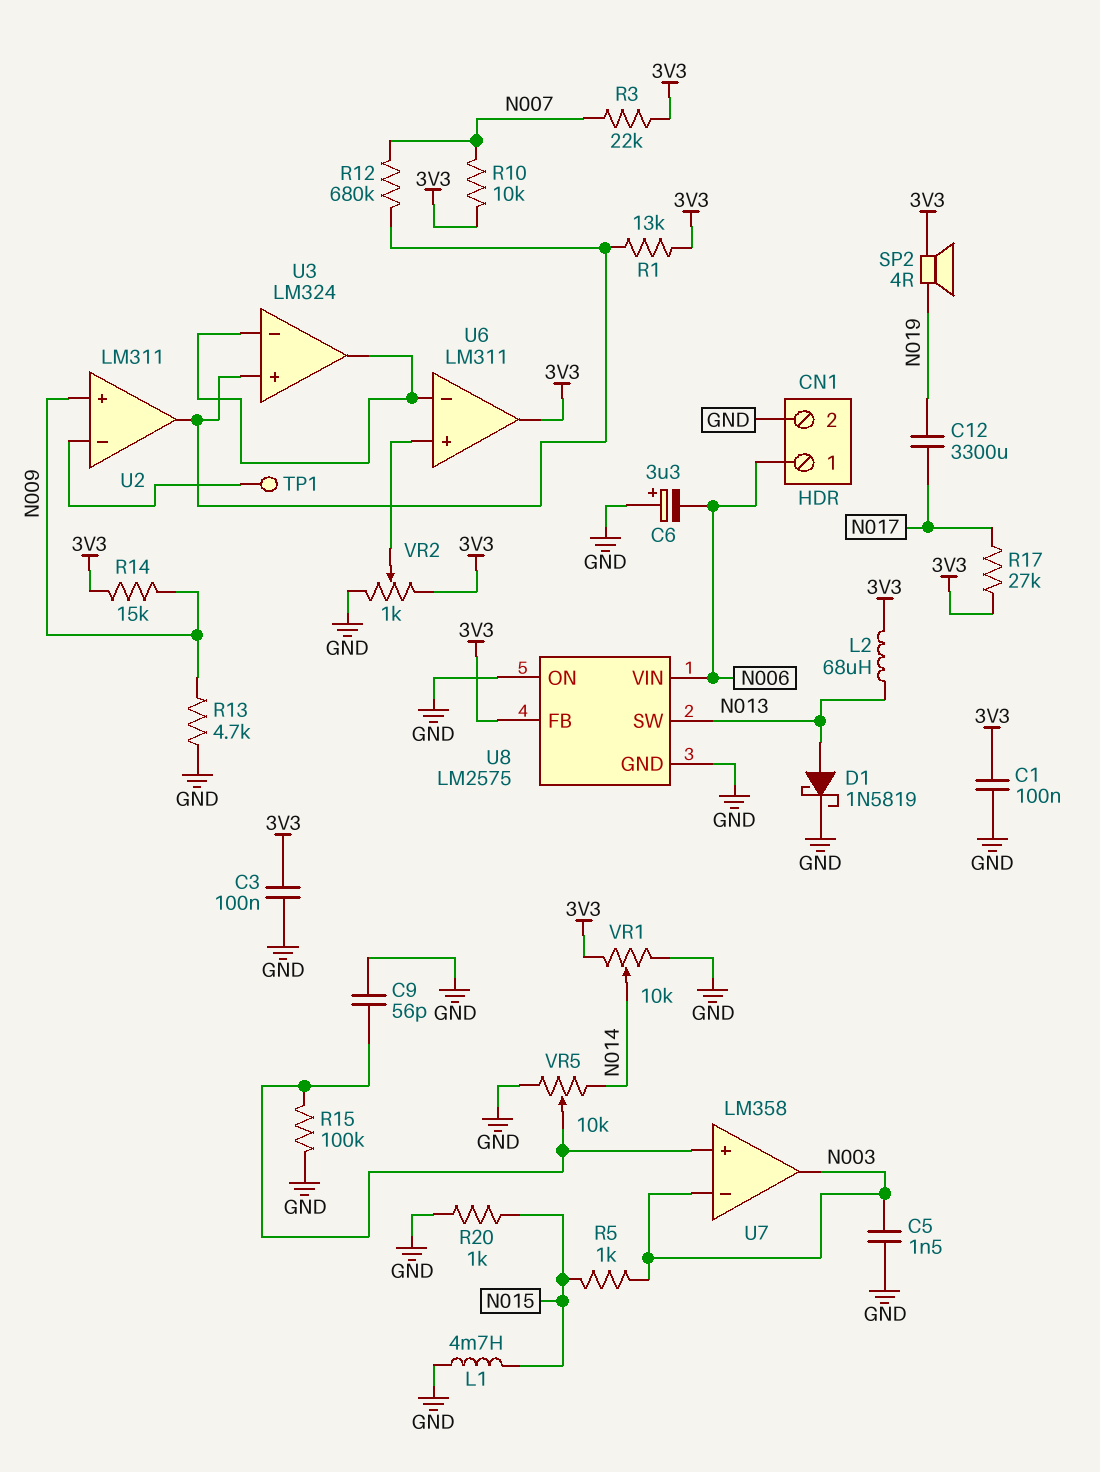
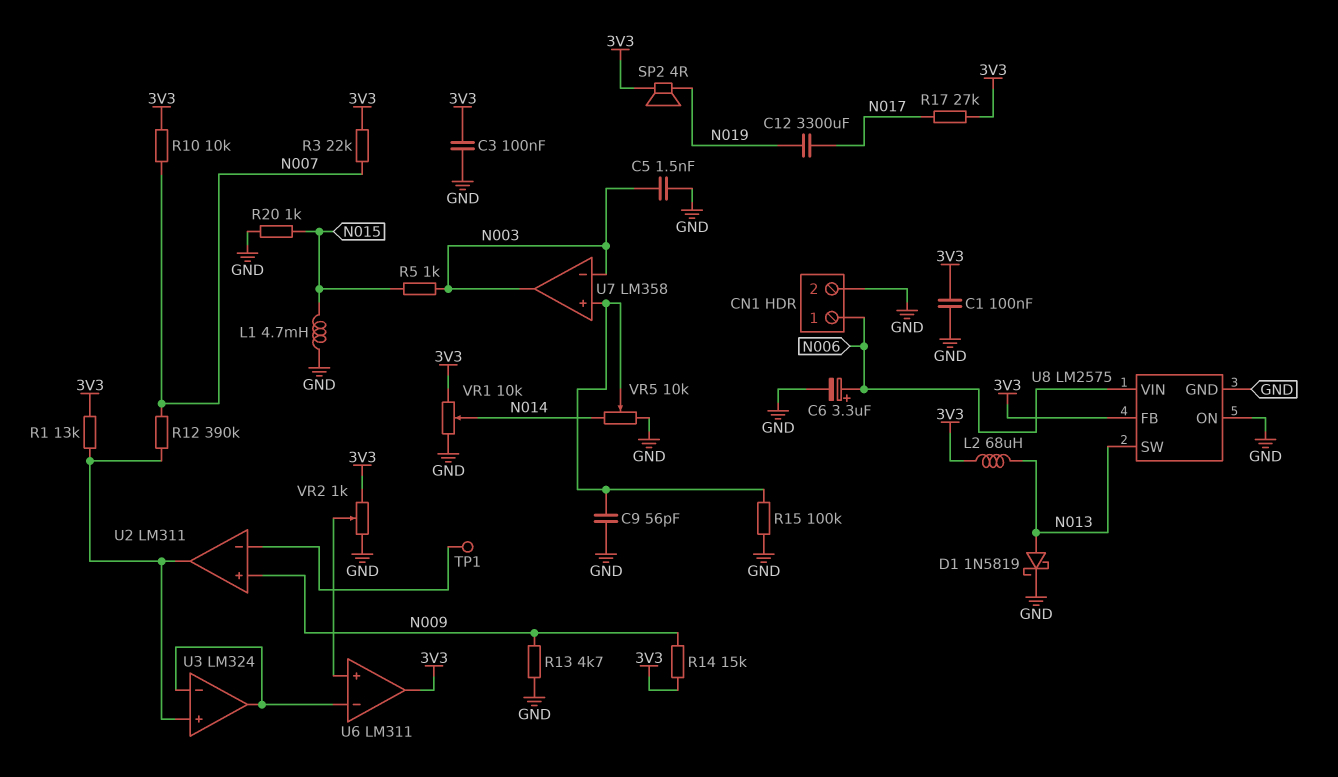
C6: 3.3uF (plus GND, minus N006) -> 3.3uF (plus N006, minus GND)
R12: 680k (N007, U2/out) -> 390k (N007, U2/out)

